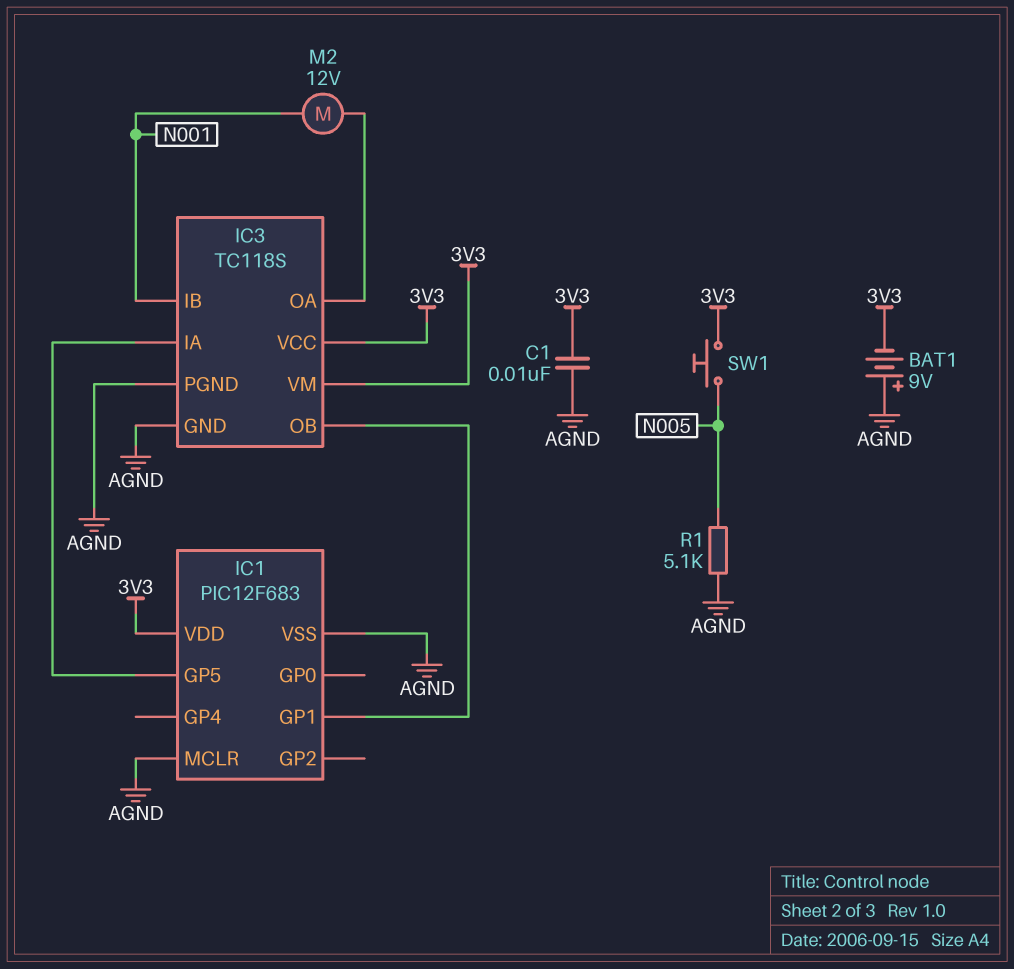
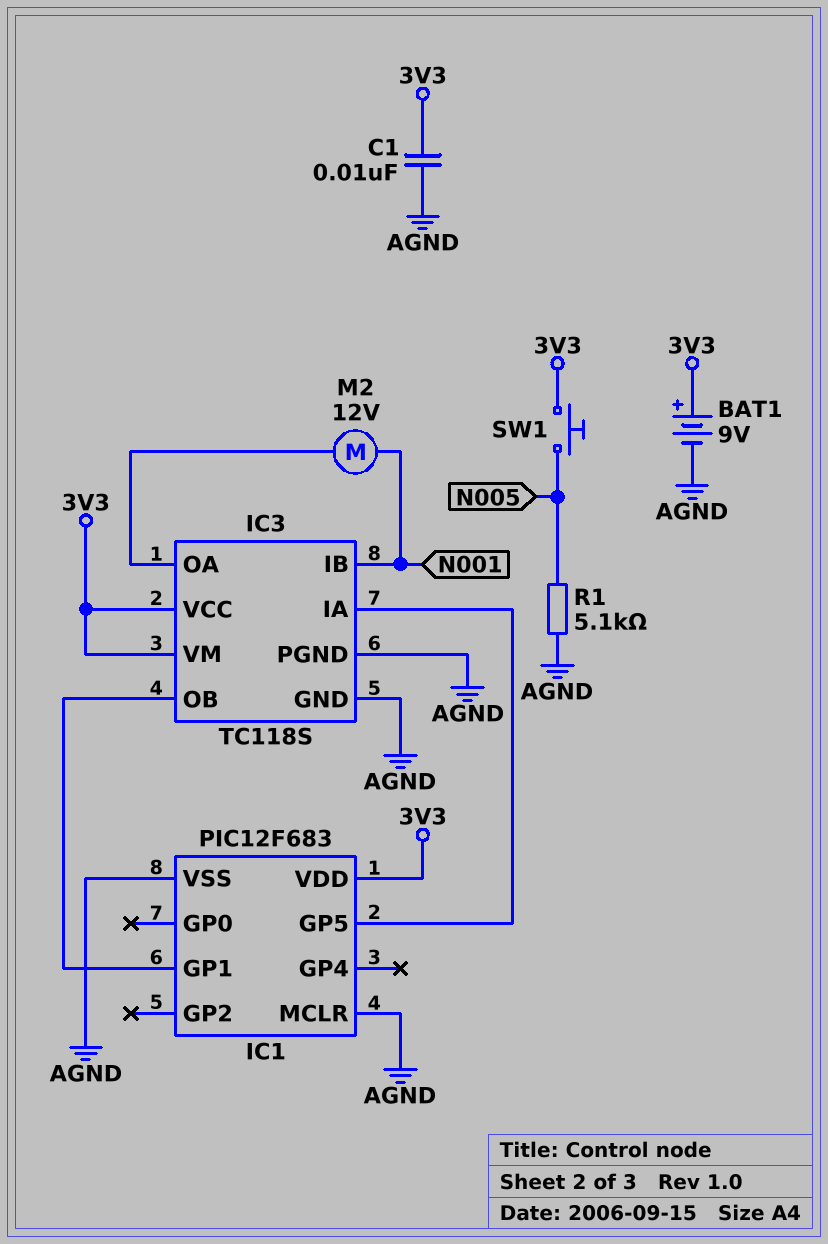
BAT1: 9V (plus AGND, minus 3V3) -> 9V (plus 3V3, minus AGND)

